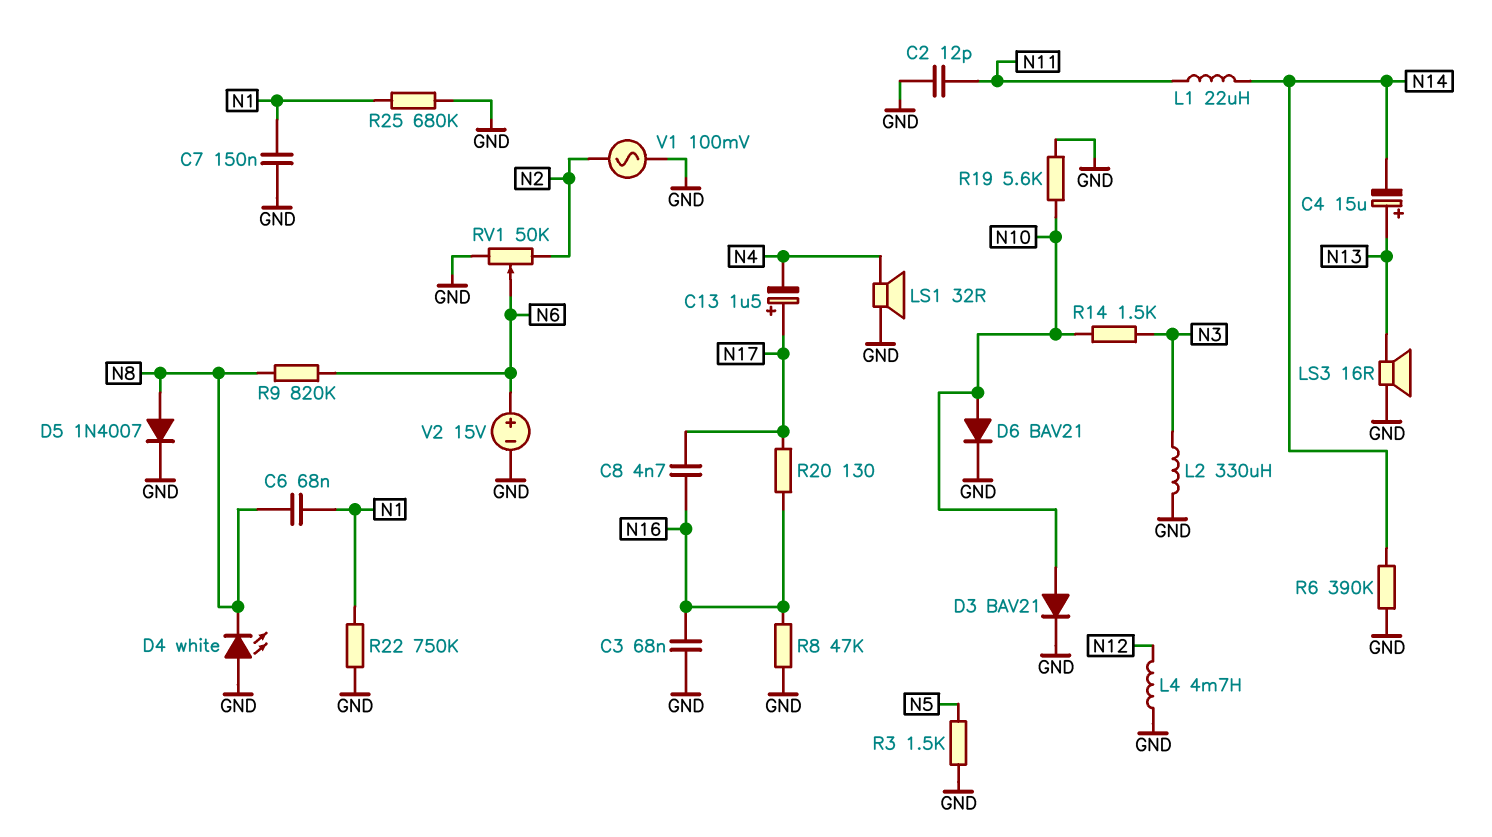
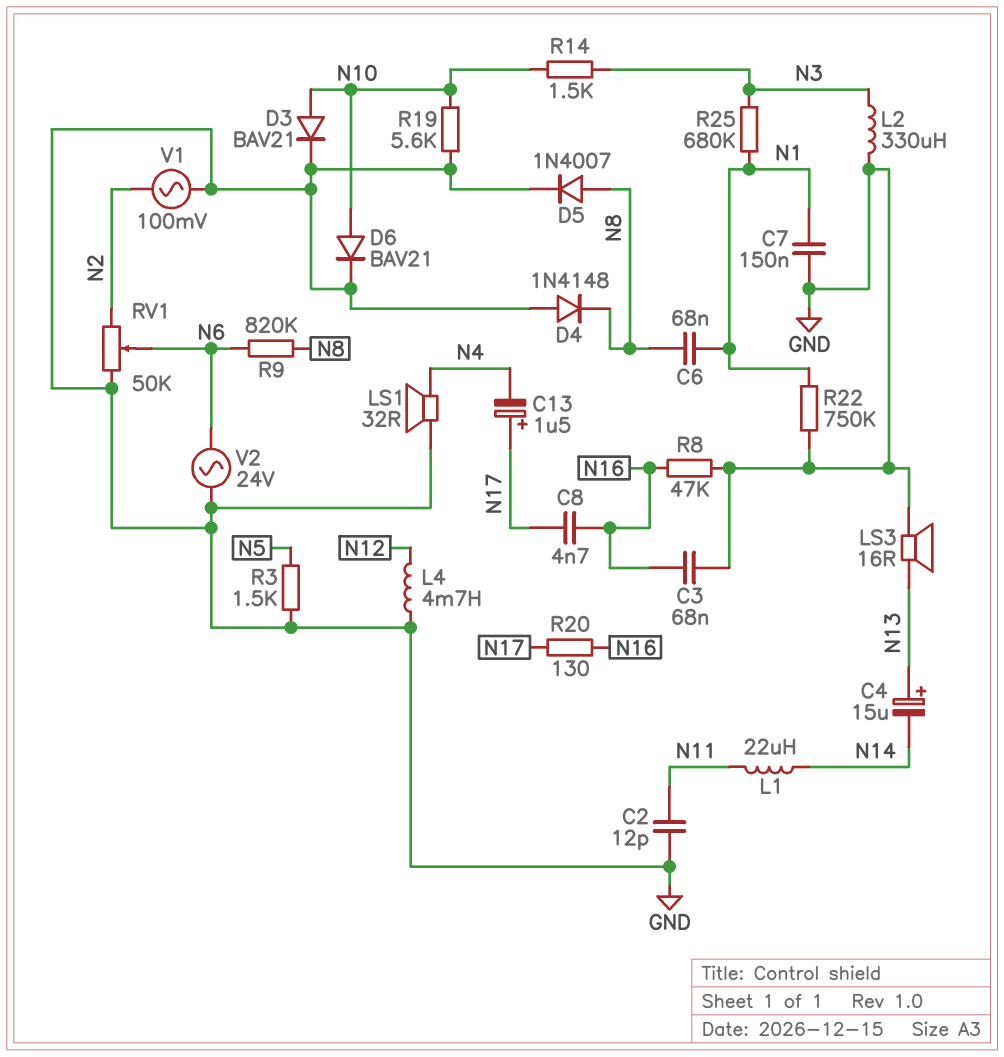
D4: LED white (A GND, K N8) -> diode 1N4148 (A GND, K N8)
R6: 390k (GND, N14) -> none
R25: 680k (GND, N1) -> 680k (N1, N3)
V2: 15V (plus N6, minus GND) -> AC 24V (GND, N6)

